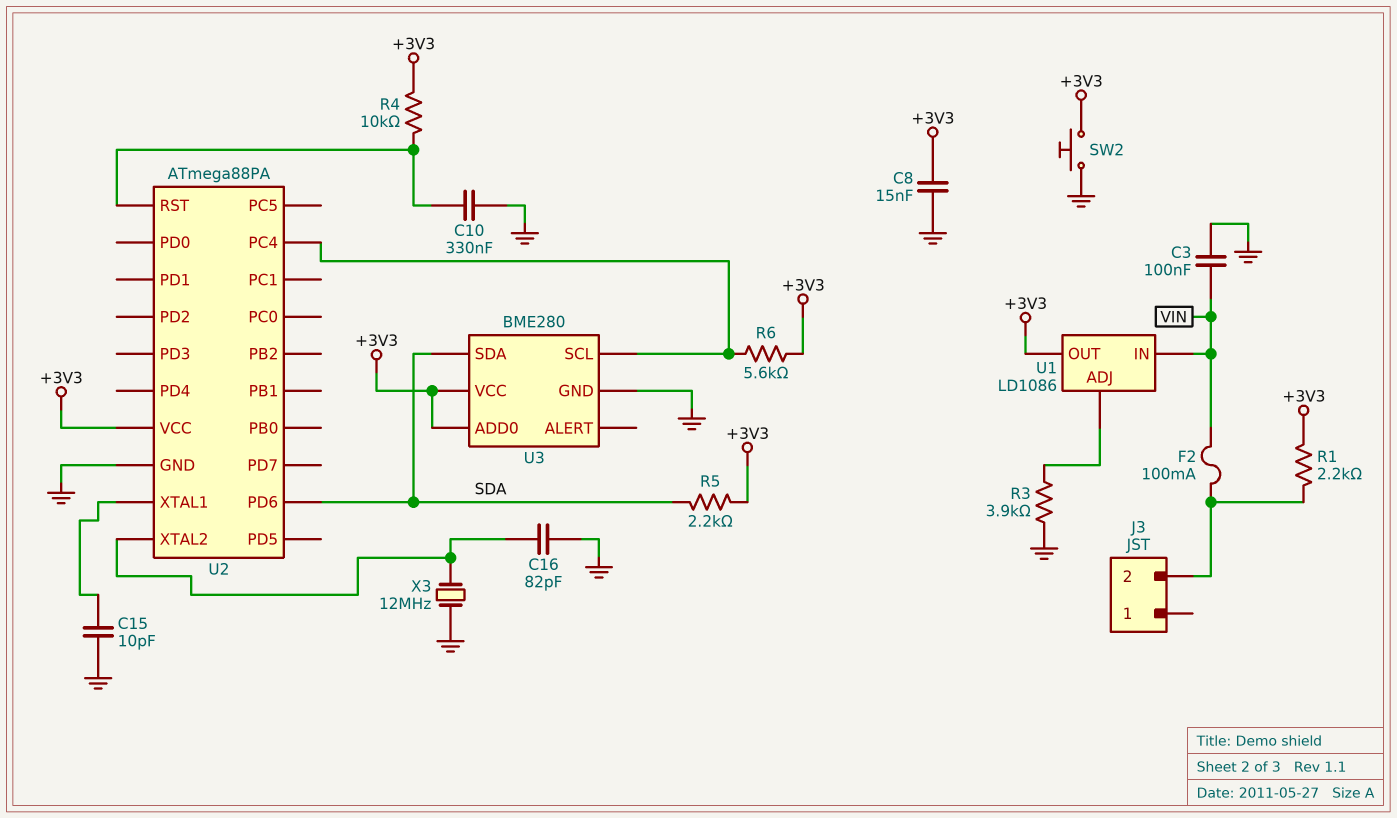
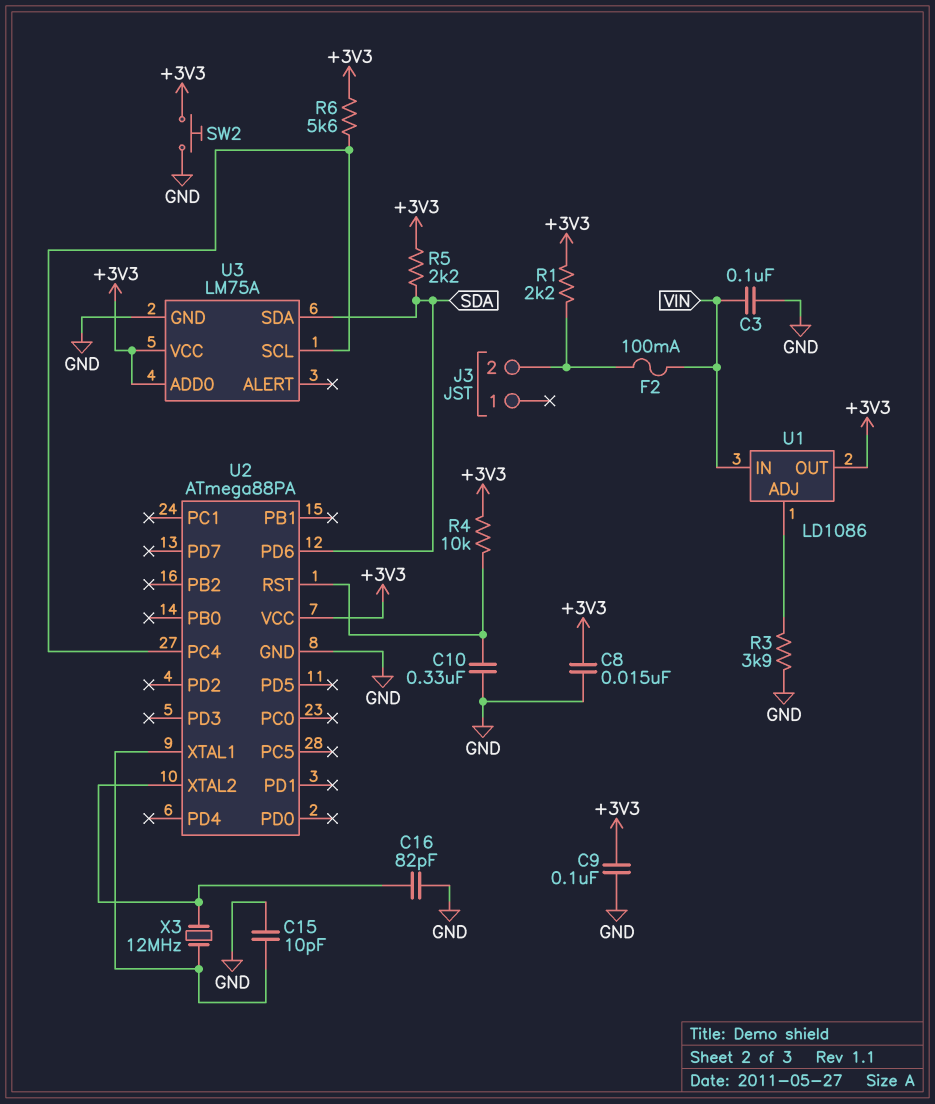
C9: none -> 100nF (+3V3, GND)
U3: BME280 -> LM75A
X3: 12MHz (GND, U2/XTAL2) -> 12MHz (U2/XTAL1, U2/XTAL2)

